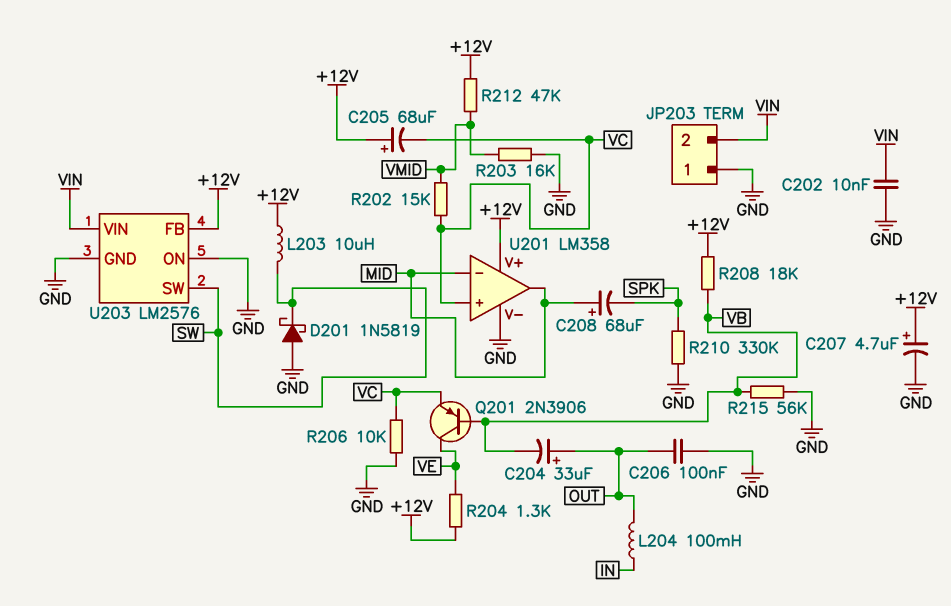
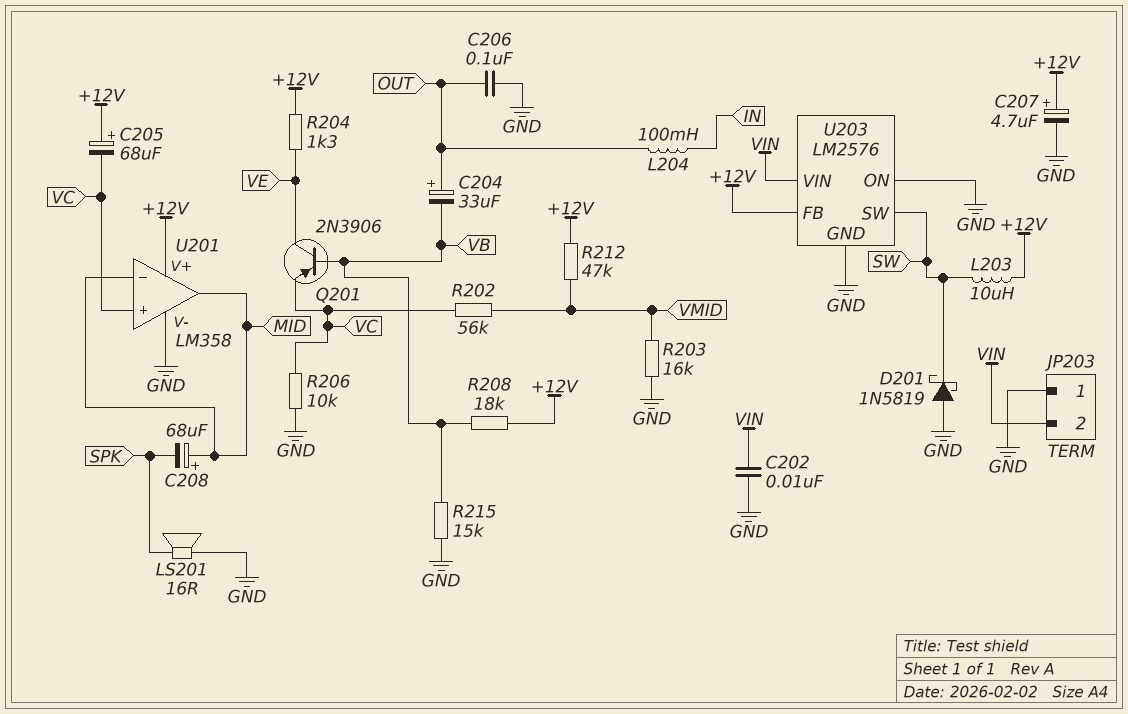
LS201: none -> speaker 16R (GND, SPK)
R202: 15k (VC, VMID) -> 56k (VC, VMID)
R210: 330k (GND, SPK) -> none
R215: 56k (GND, VB) -> 15k (GND, VB)

